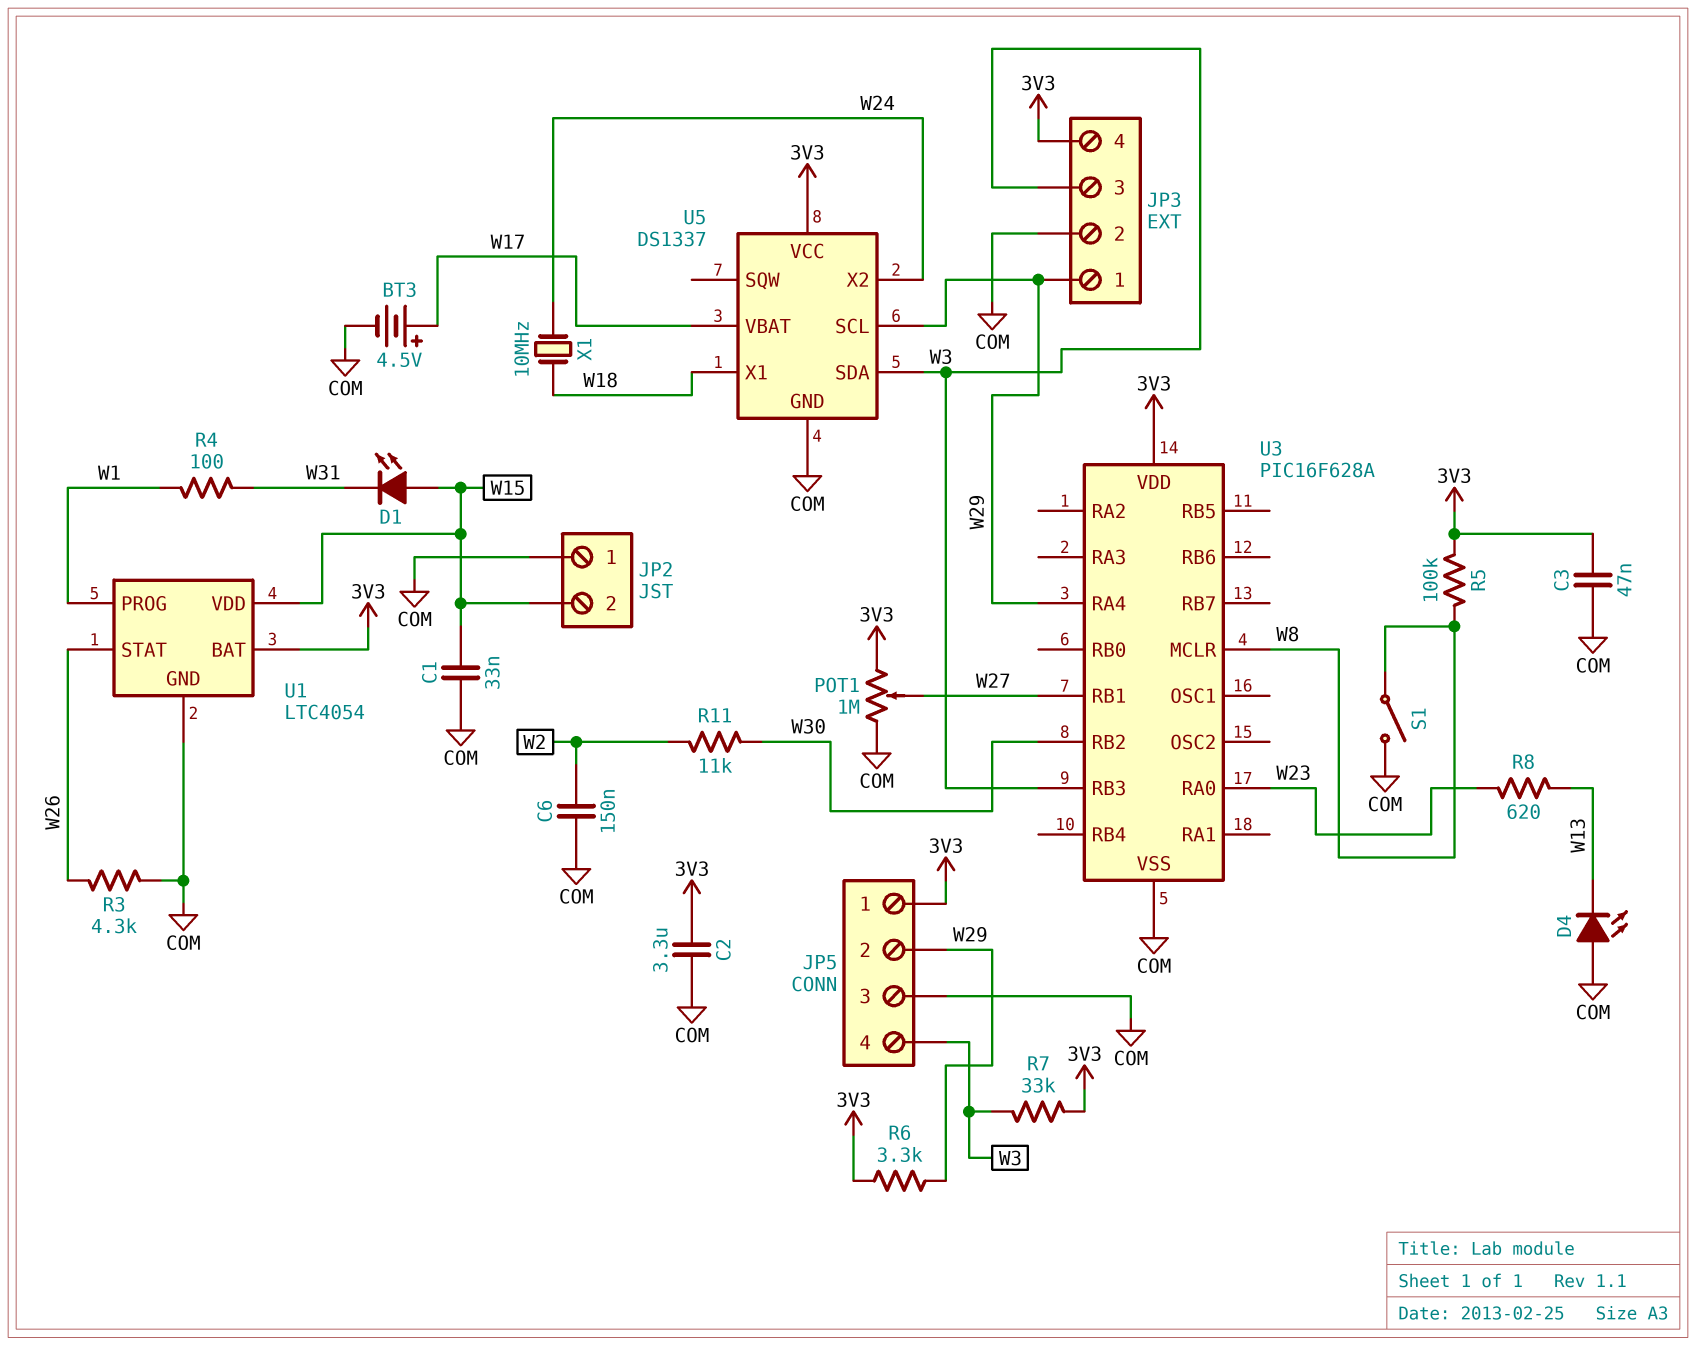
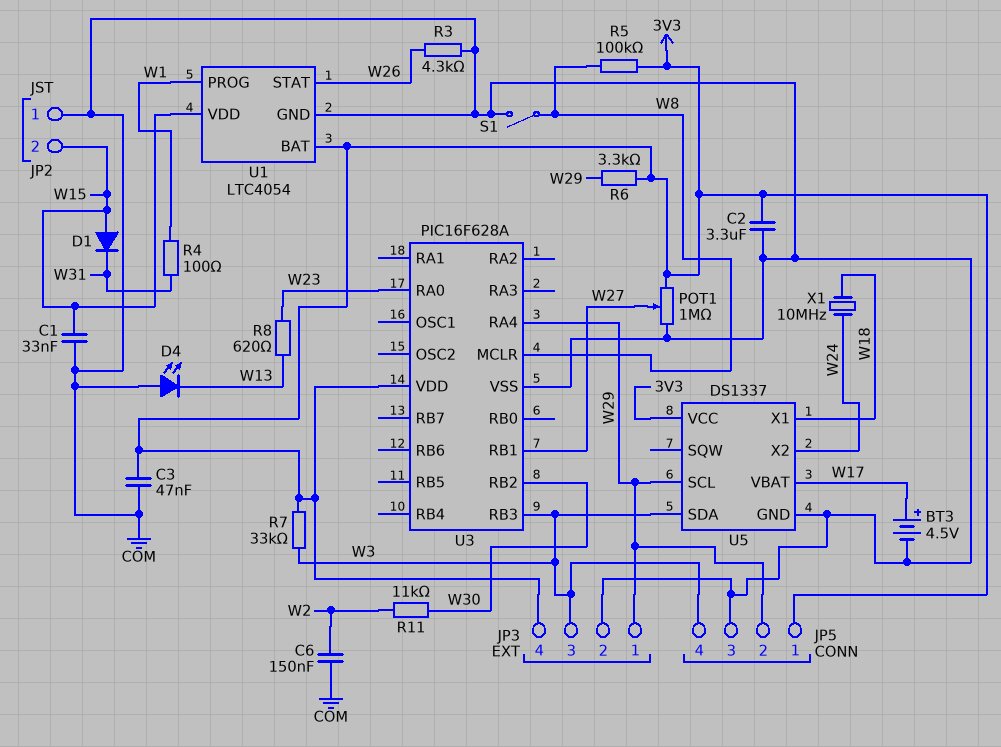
D1: LED (A W15, K W31) -> diode (A W15, K W31)

